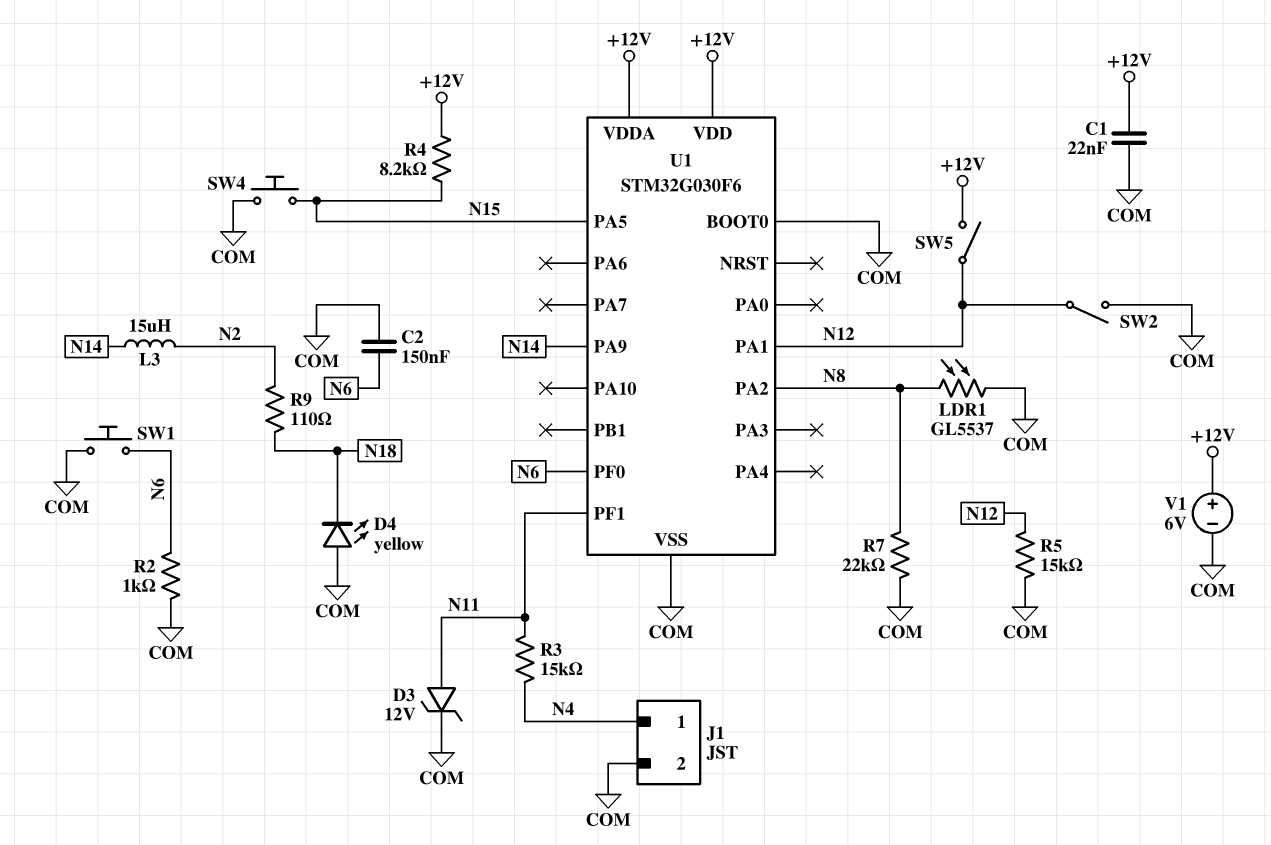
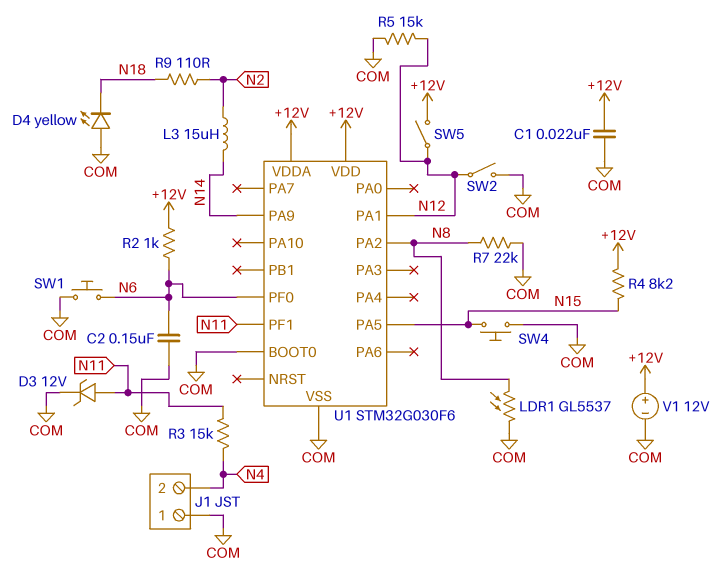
J1 pin 1: N4 -> COM
J1 pin 2: COM -> N4
R2: 1k (COM, N6) -> 1k (+12V, N6)
V1: 6V (plus +12V, minus COM) -> 12V (plus +12V, minus COM)

